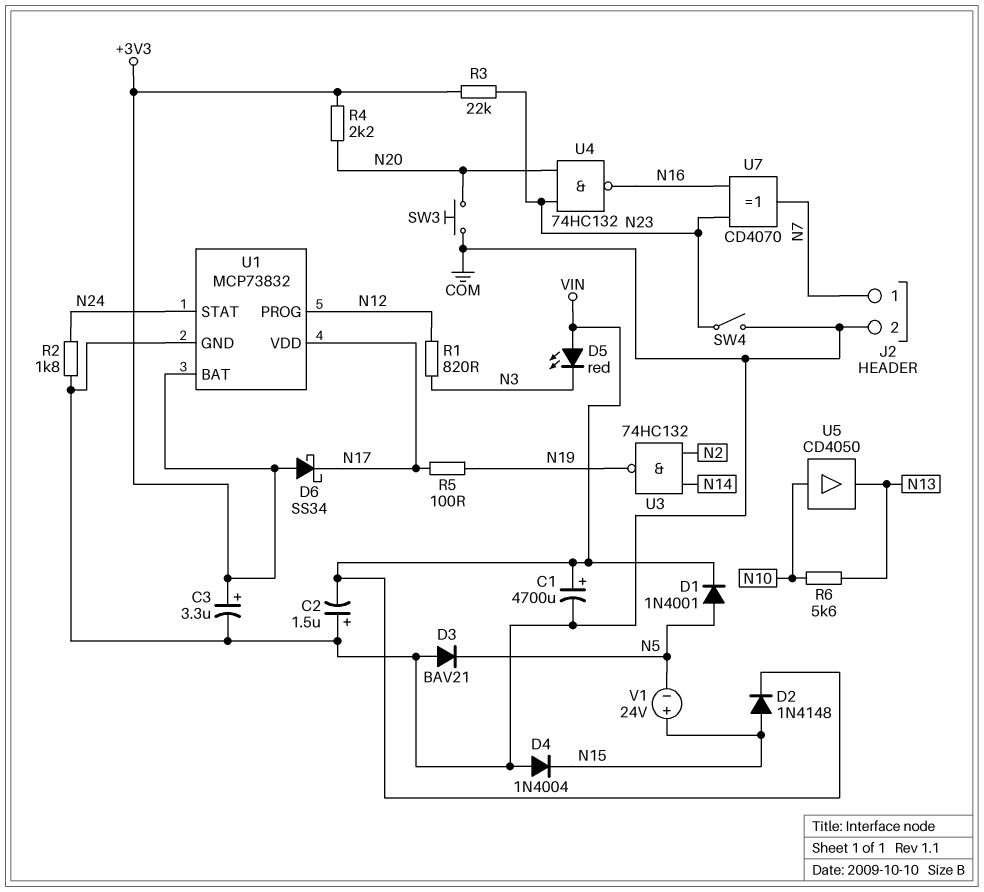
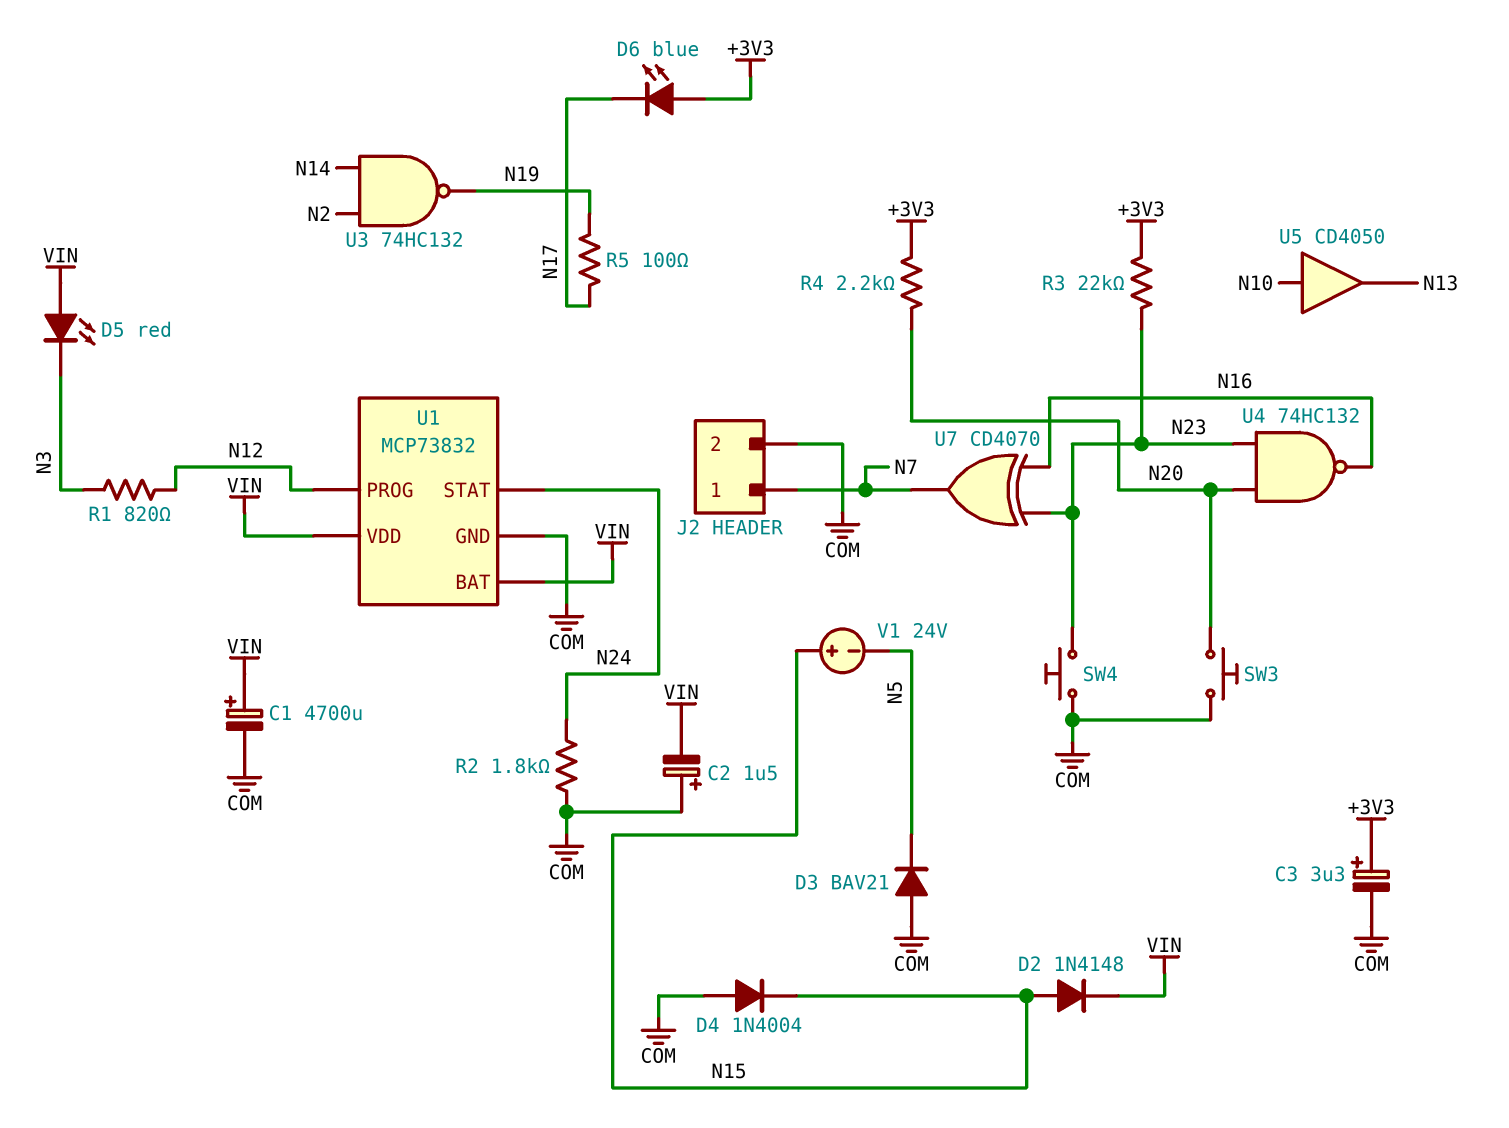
D1: diode 1N4001 (A N5, K VIN) -> none
D6: schottky SS34 (A +3V3, K N17) -> LED blue (A +3V3, K N17)
R6: 5.6k (N10, N13) -> none
SW4: switch (COM, N23) -> button (COM, N23)
U1 pin BAT: +3V3 -> VIN
U1 pin VDD: N17 -> VIN

